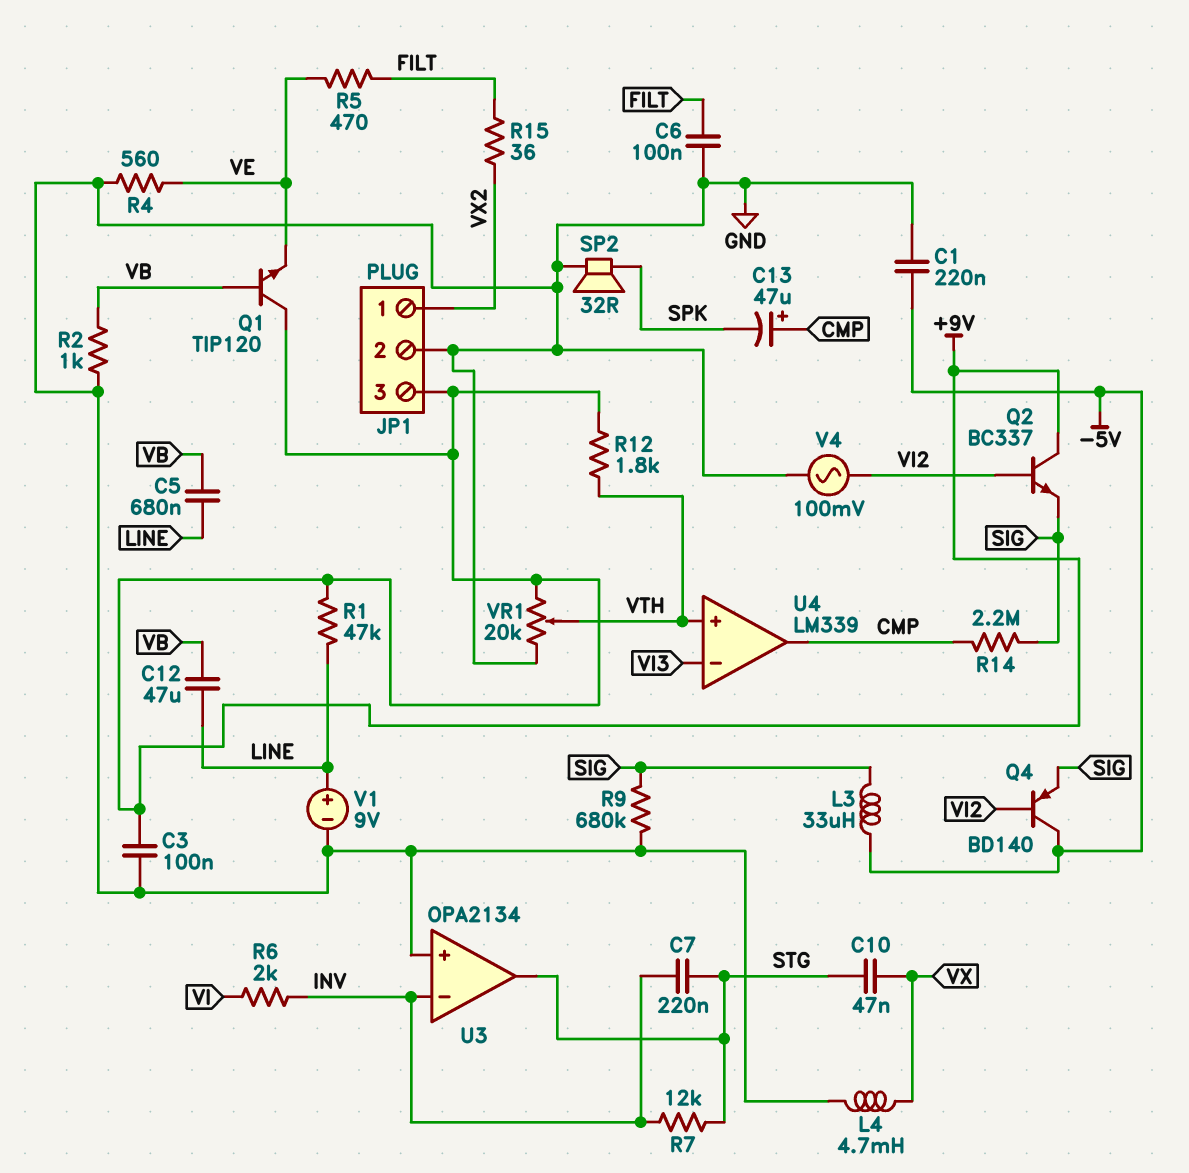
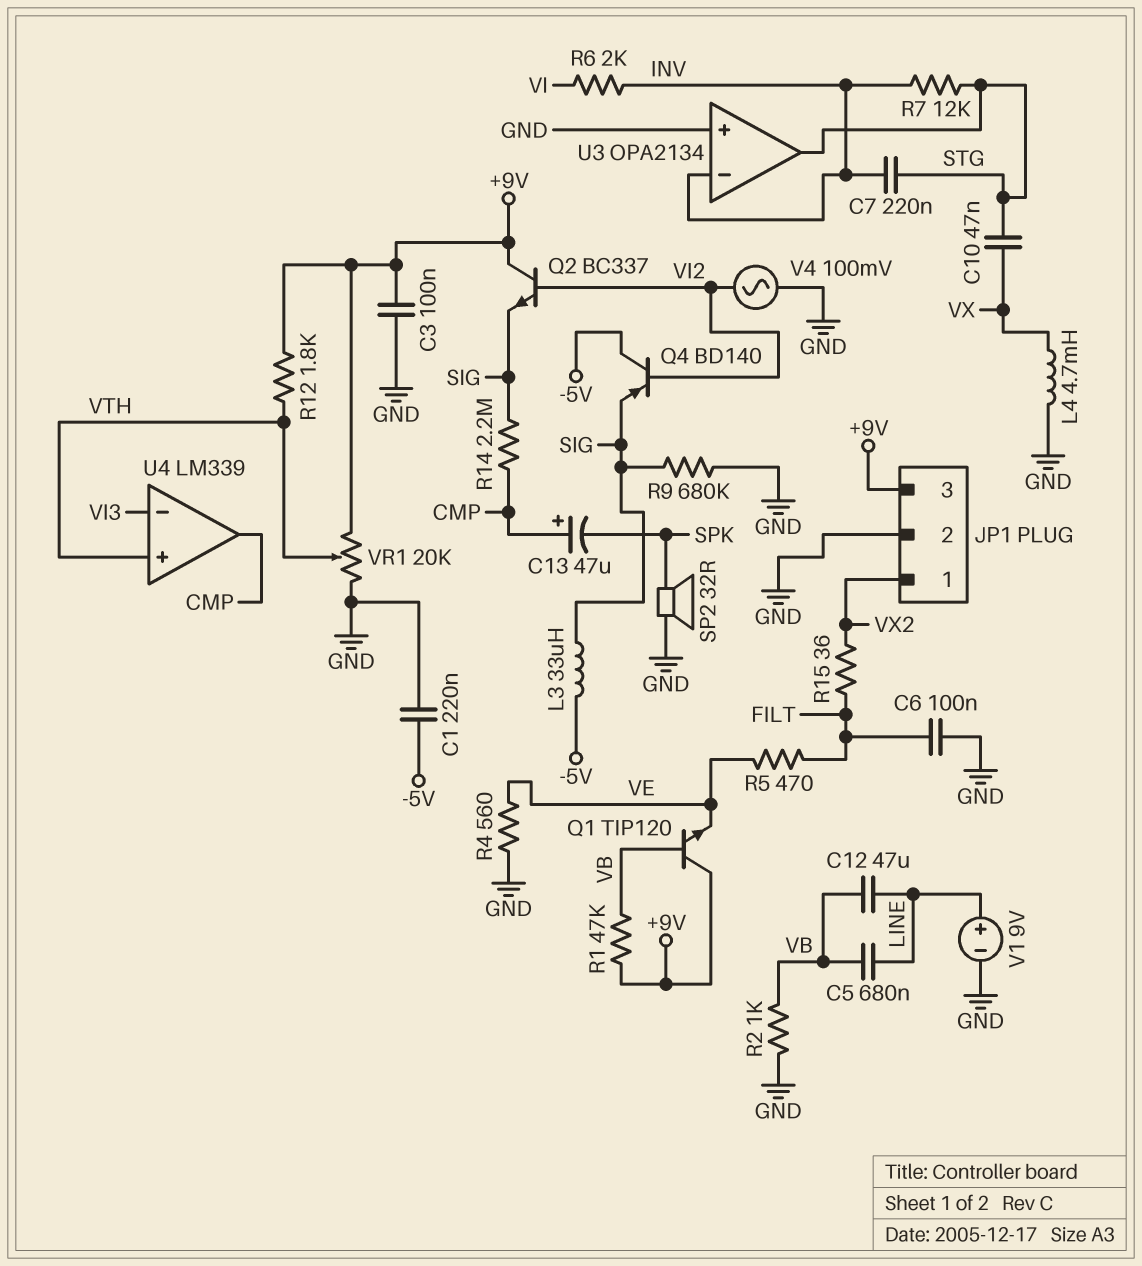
R1: 47k (+9V, LINE) -> 47k (+9V, VB)

